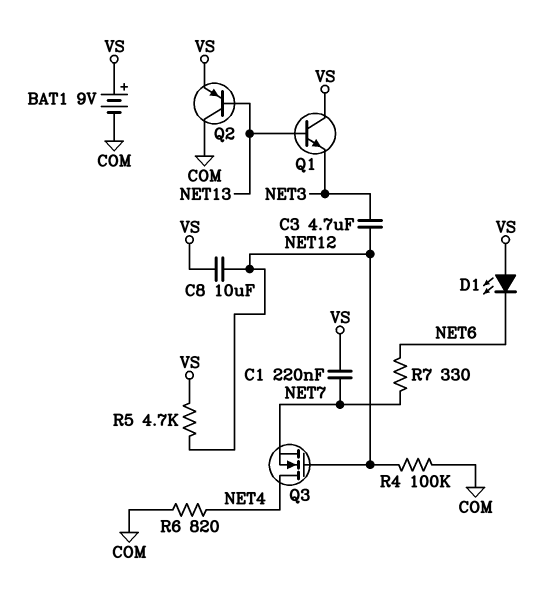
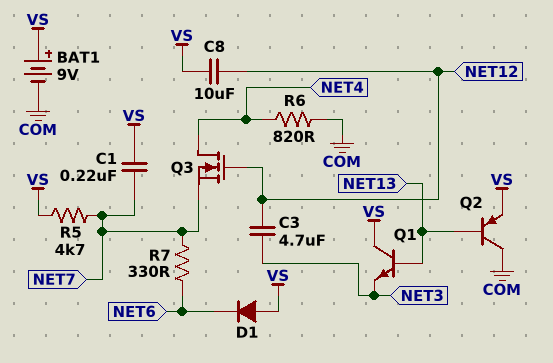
D1: LED (A VS, K NET6) -> diode (A VS, K NET6)
R4: 100k (COM, NET12) -> none
R5: 4.7k (NET12, VS) -> 4.7k (NET7, VS)

